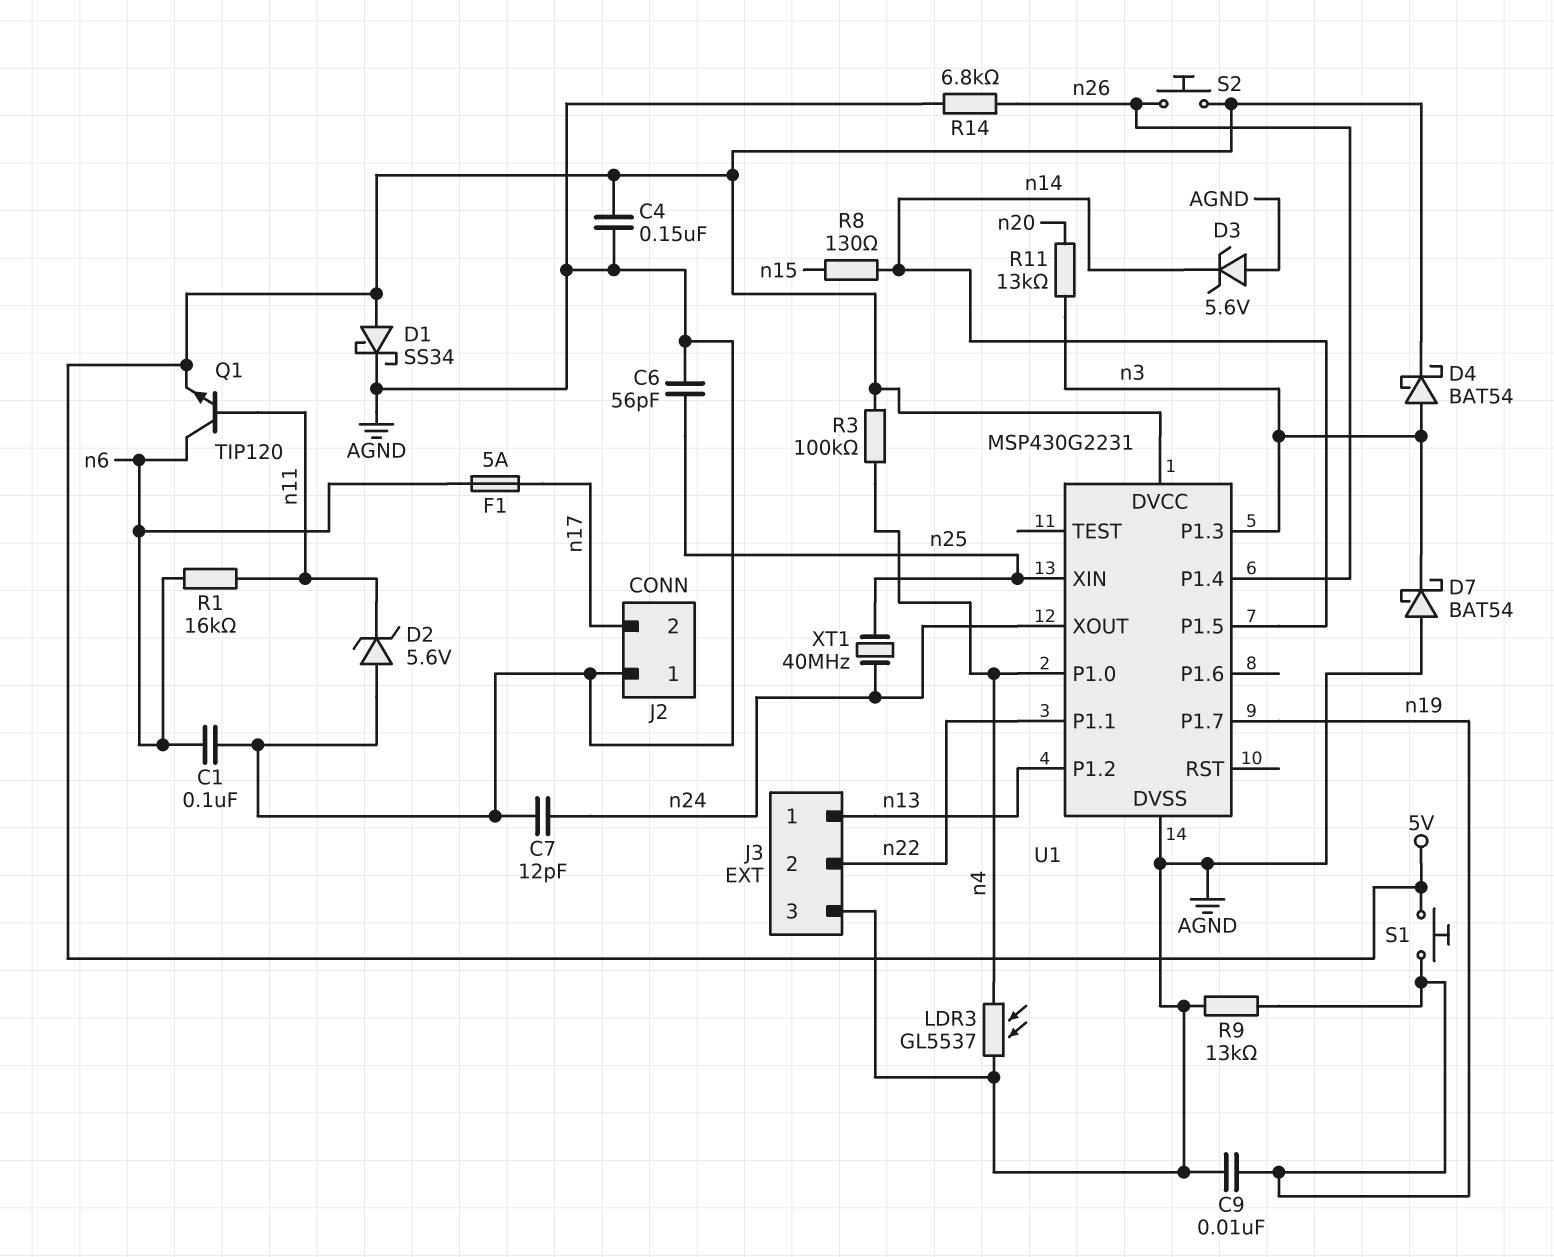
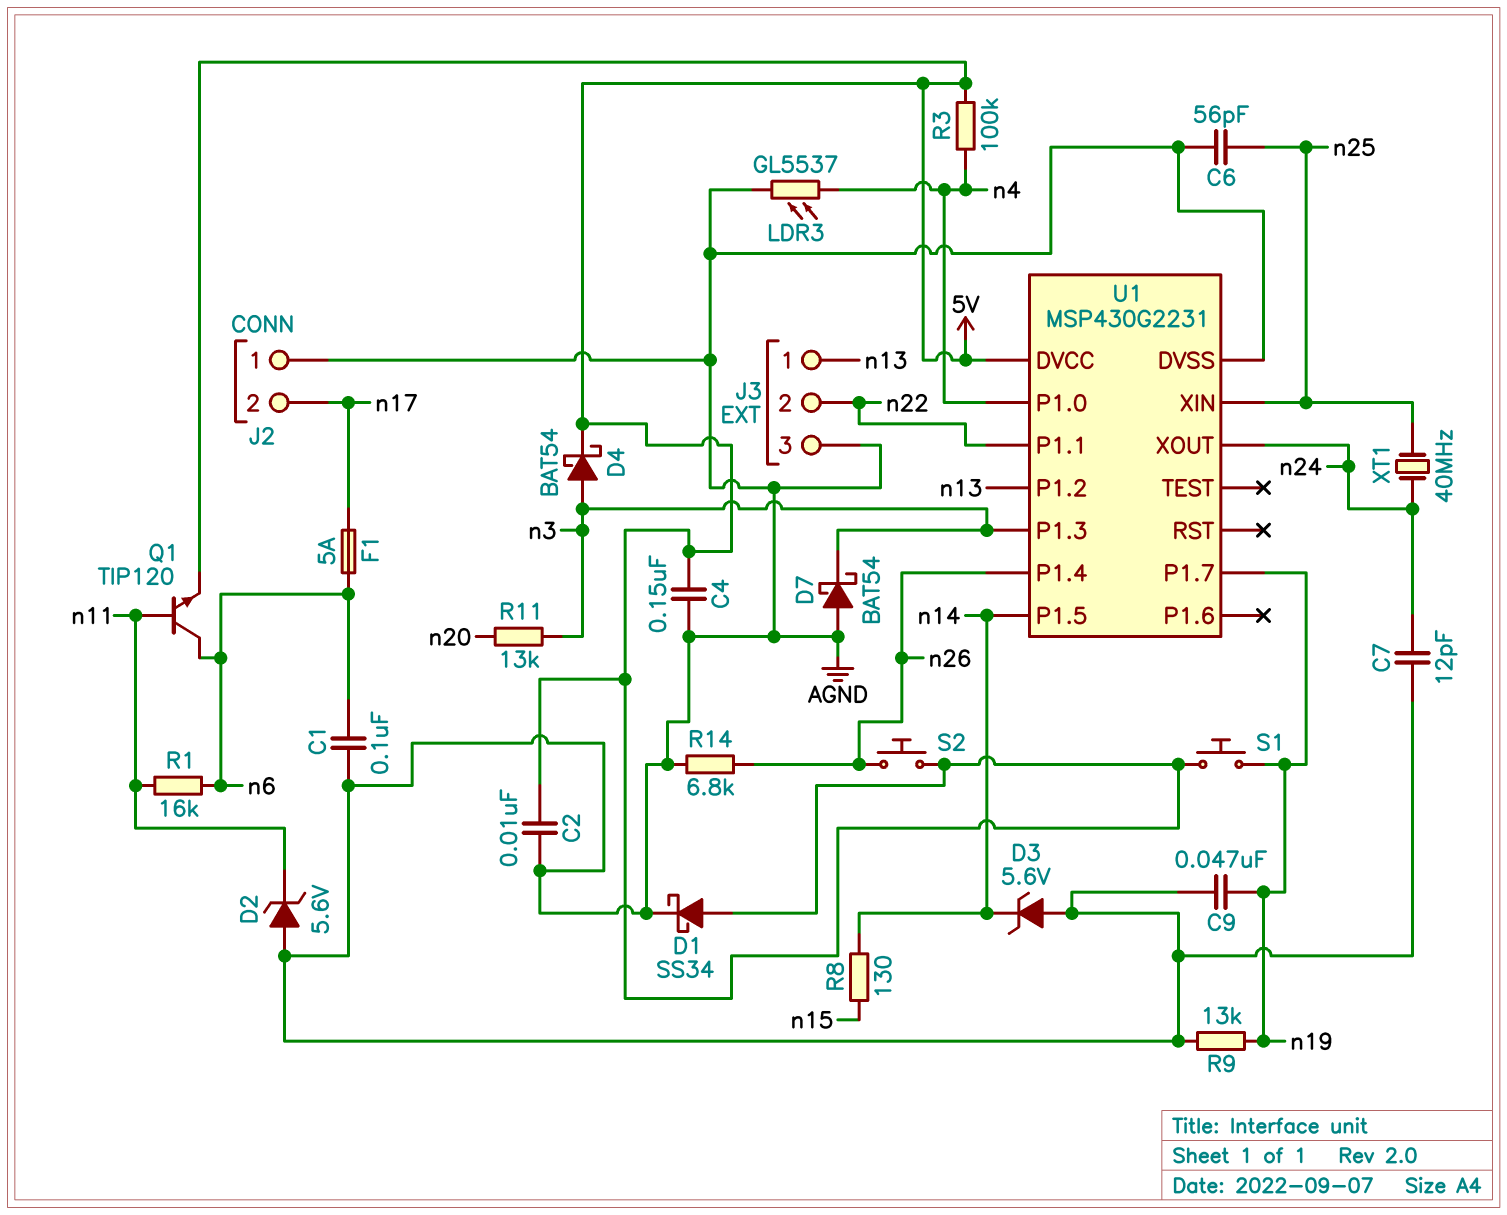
C2: none -> 10nF (5V, AGND)
C9: 10nF (AGND, n19) -> 47nF (AGND, n19)

